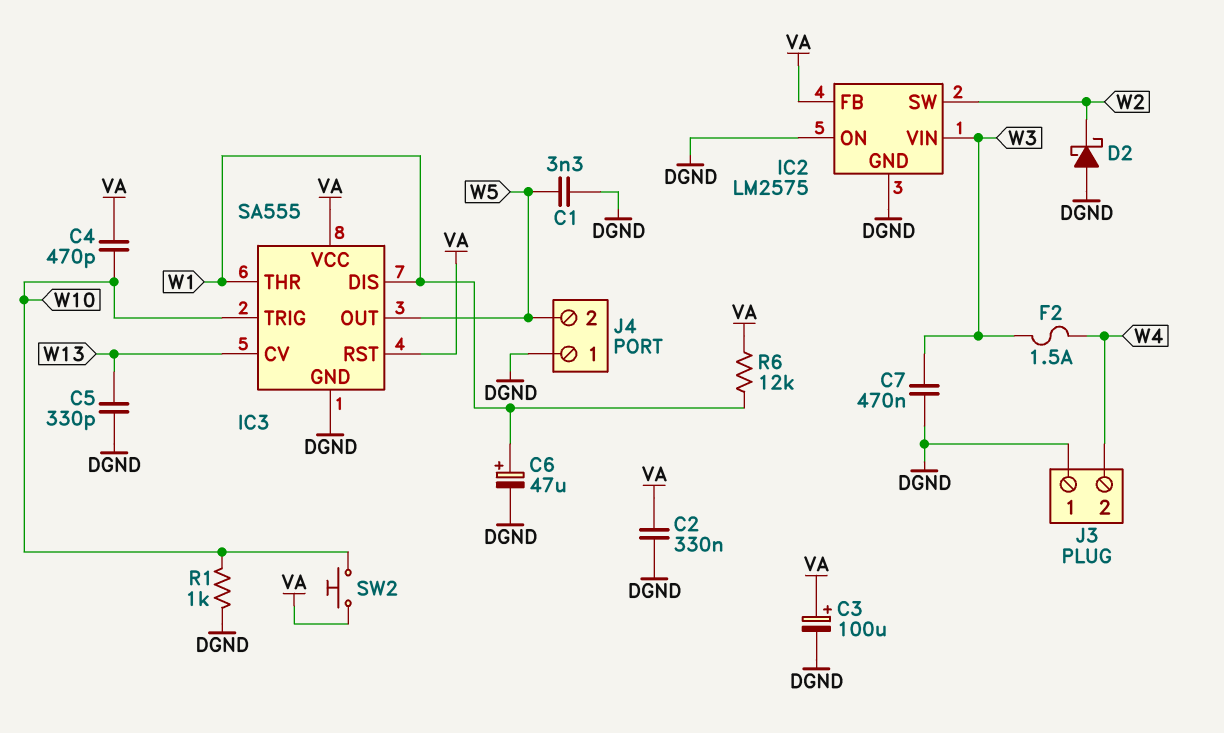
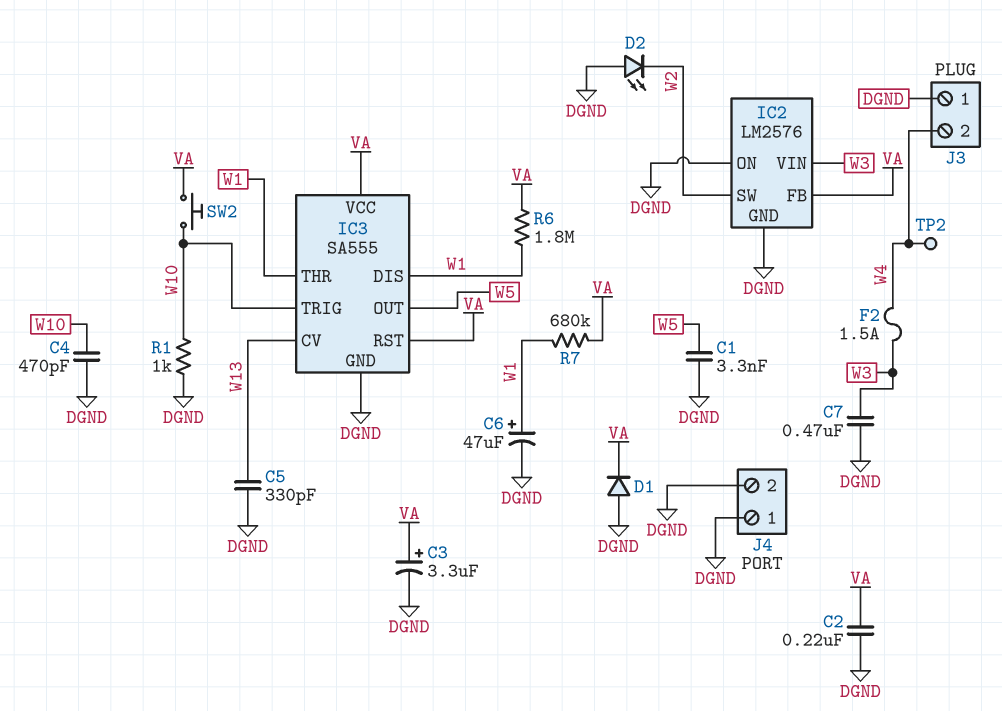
C2: 330nF (DGND, VA) -> 220nF (DGND, VA)
C3: 100uF (plus VA, minus DGND) -> 3.3uF (plus VA, minus DGND)
C4: 470pF (VA, W10) -> 470pF (DGND, W10)
D1: none -> diode (A DGND, K VA)
D2: schottky (A DGND, K W2) -> LED (A DGND, K W2)
IC2: LM2575 -> LM2576
J4 pin 2: W5 -> DGND
R6: 12k (VA, W1) -> 1.8M (VA, W1)
R7: none -> 680k (VA, W1)
TP2: none -> test point (W4)

